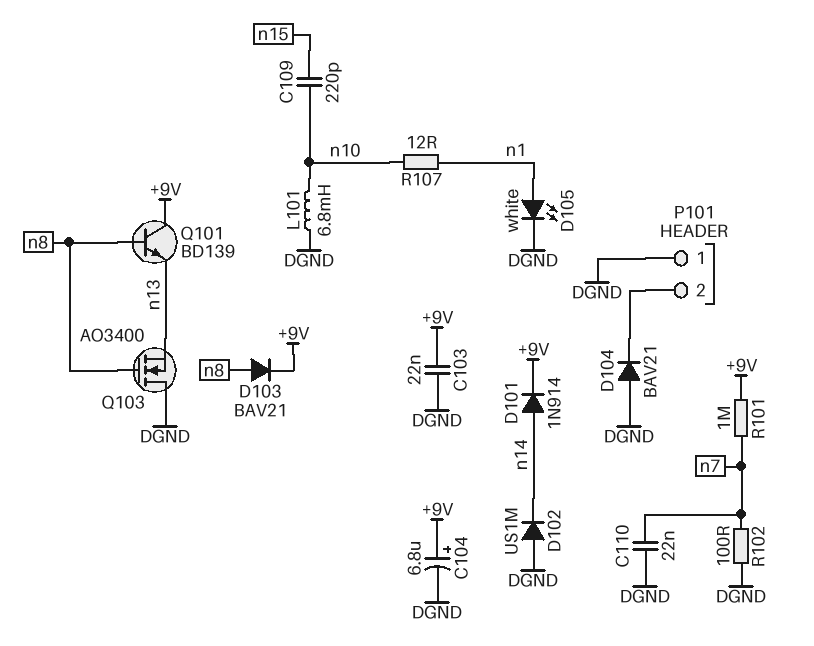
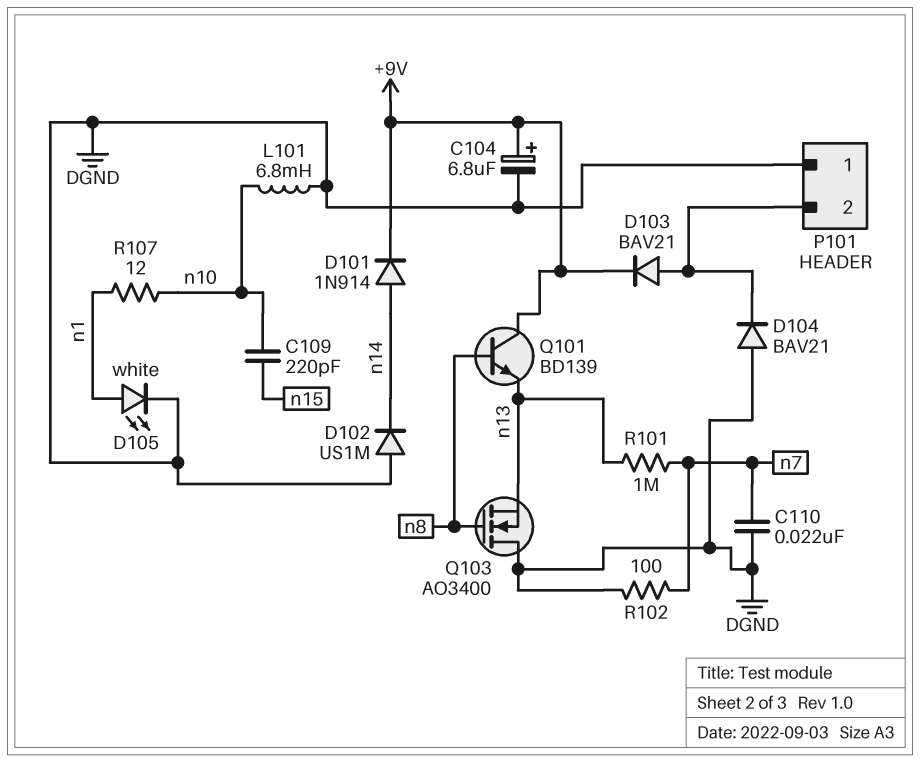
C103: 22nF (+9V, DGND) -> none
D103: diode BAV21 (A n8, K +9V) -> diode BAV21 (A P101/2, K +9V)
R101: 1M (+9V, n7) -> 1M (n7, n13)

